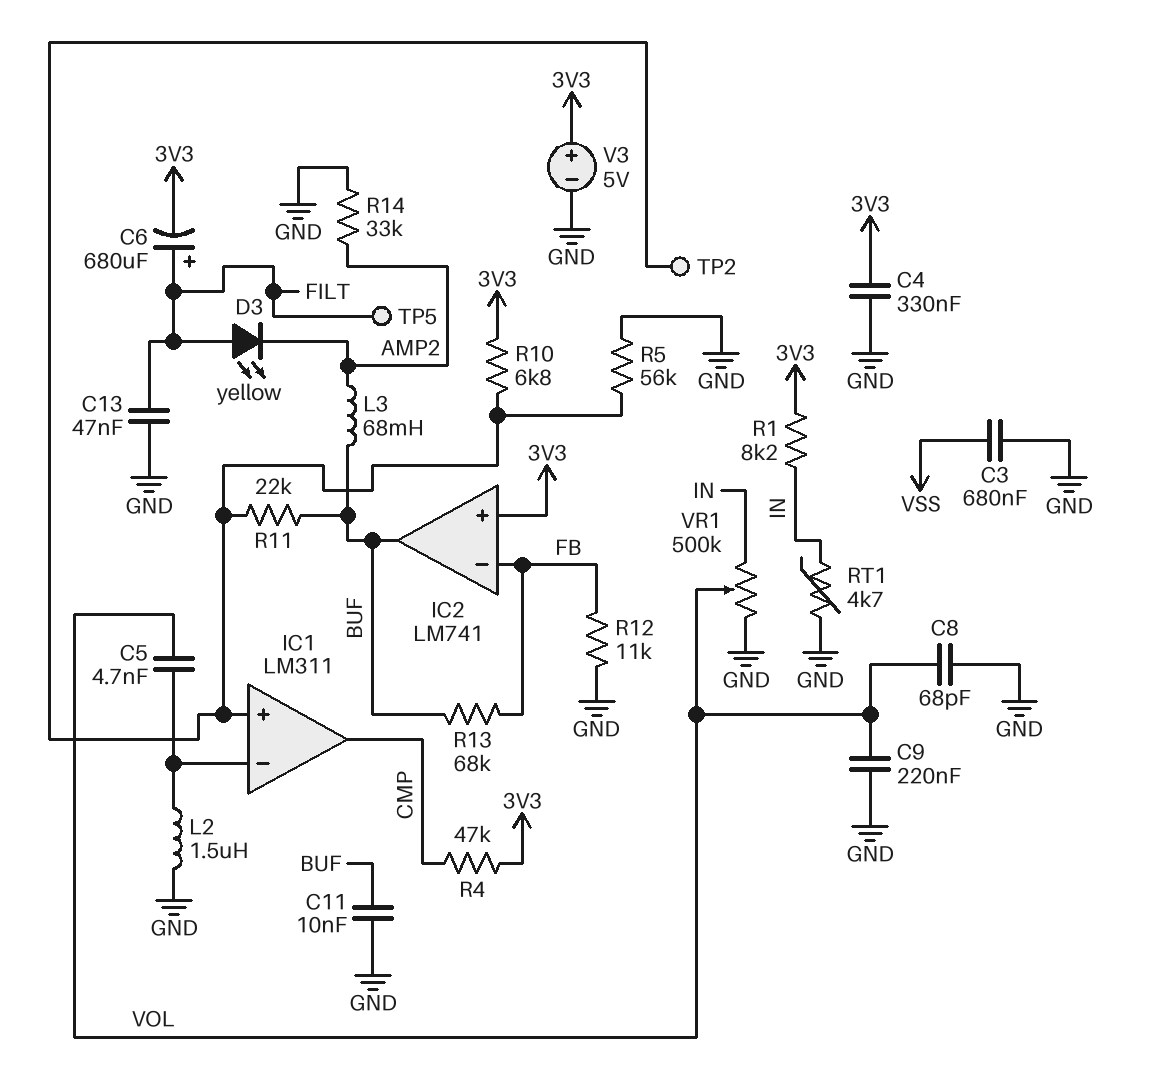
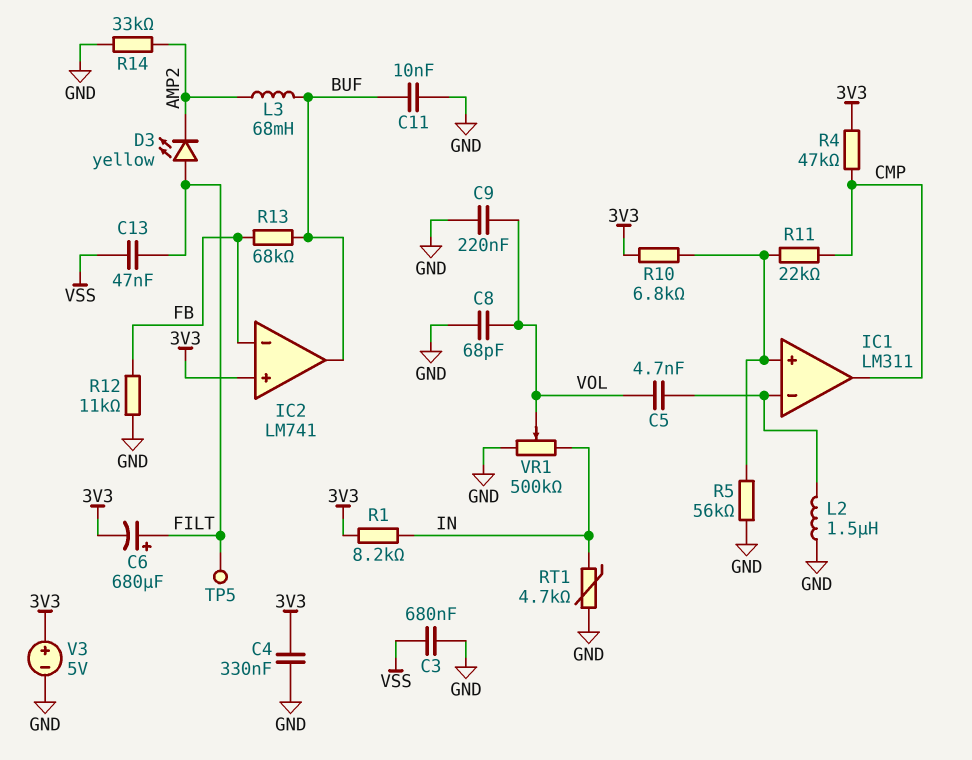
C13: 47nF (FILT, GND) -> 47nF (FILT, VSS)
R11: 22k (BUF, IC1/in+) -> 22k (CMP, IC1/in+)
TP2: test point (IC1/in+) -> none

